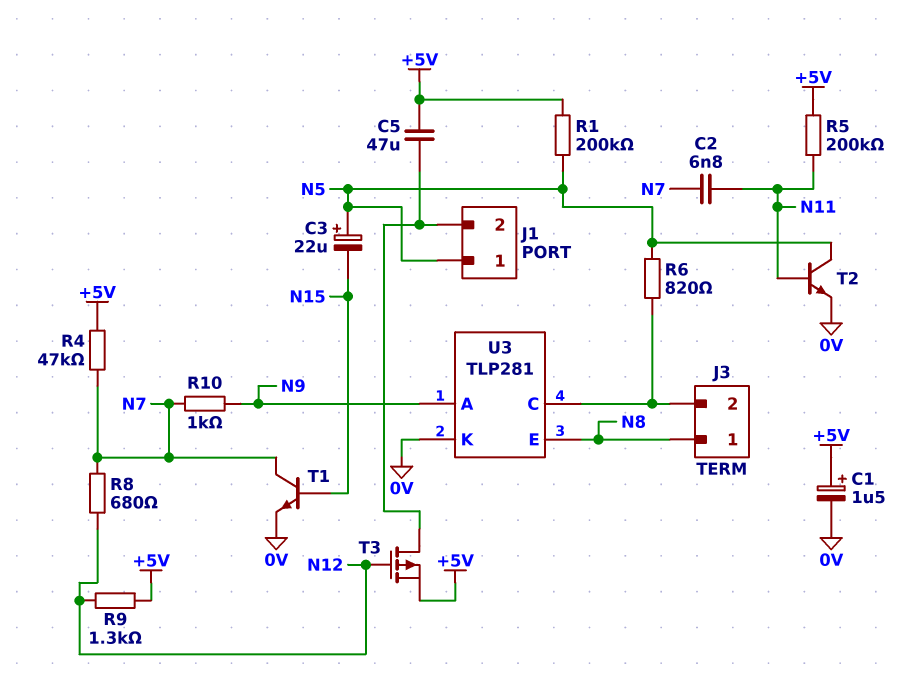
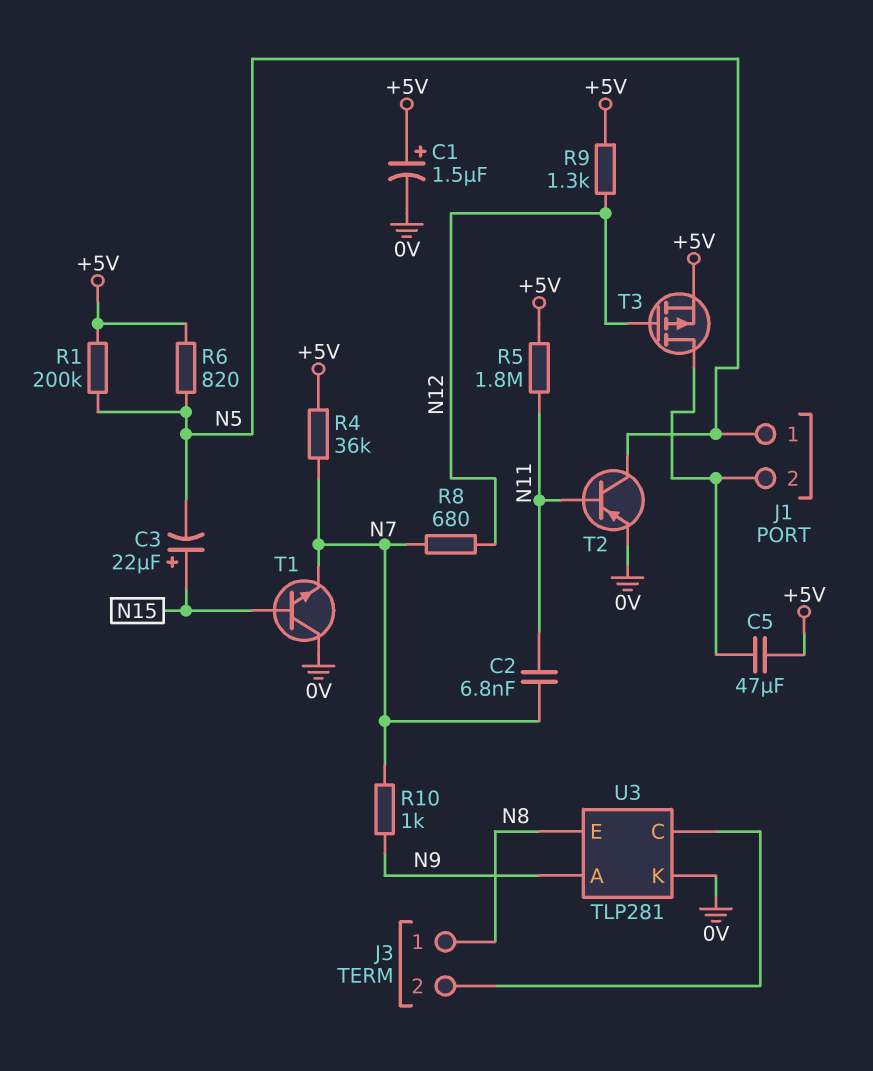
C3: 22uF (plus N5, minus N15) -> 22uF (plus N15, minus N5)
R4: 47k (+5V, N7) -> 36k (+5V, N7)
R5: 200k (+5V, N11) -> 1.8M (+5V, N11)
R6: 820 (J3/2, N5) -> 820 (+5V, N5)
T1: NPN (B N15, C N7, E 0V) -> NPN (B N15, C 0V, E N7)
T2: NPN (B N11, C N5, E 0V) -> PNP (B N11, C N5, E 0V)

